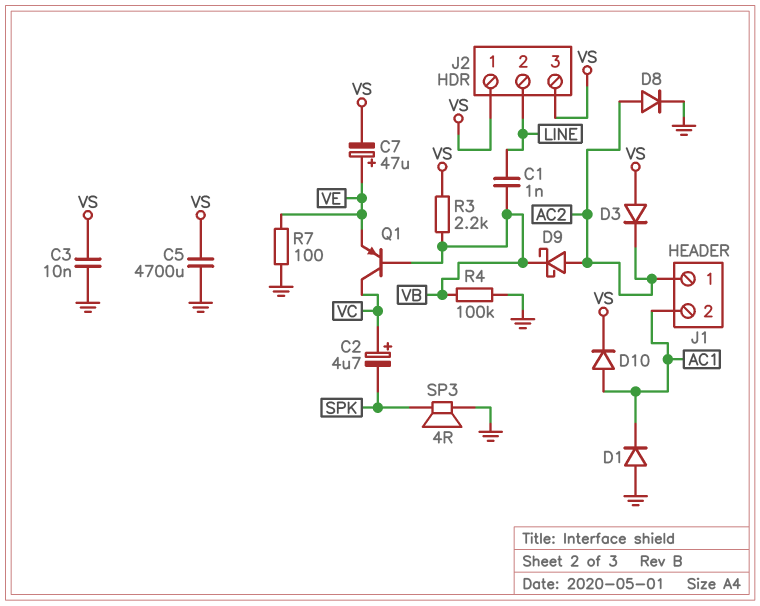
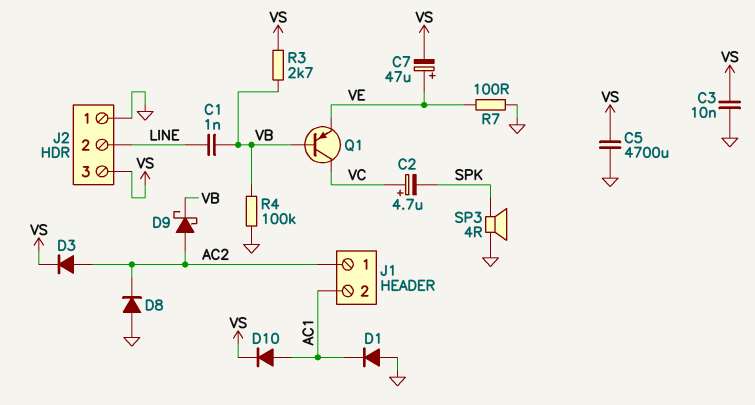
D3: diode (A VS, K AC2) -> diode (A AC2, K VS)
D8: diode (A AC2, K GND) -> diode (A GND, K AC2)
J2 pin 1: VS -> GND
R3: 2.2k (VB, VS) -> 2.7k (VB, VS)

